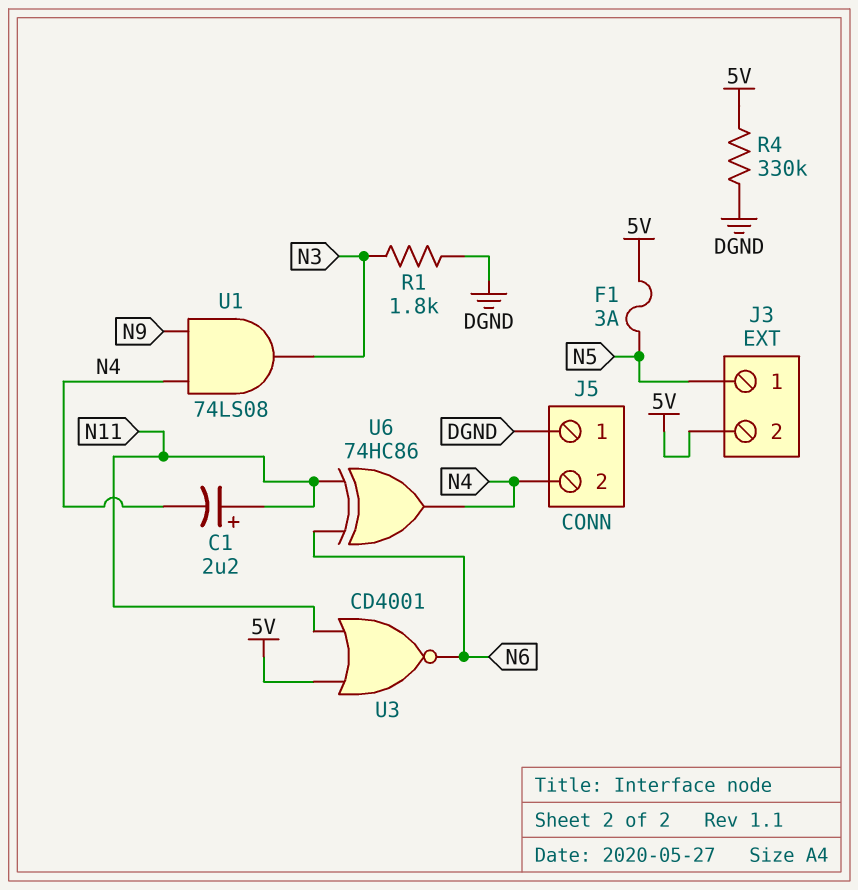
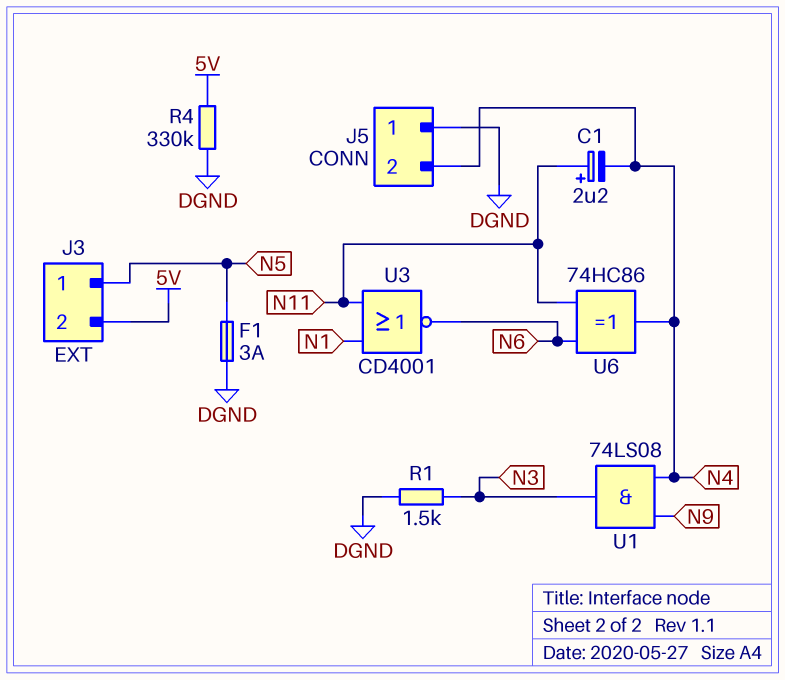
F1: 3A (5V, N5) -> 3A (DGND, N5)
R1: 1.8k (DGND, N3) -> 1.5k (DGND, N3)
U3: NOR CD4001 (in 5V, in N11, out N6) -> NOR CD4001 (in N1, in N11, out N6)

